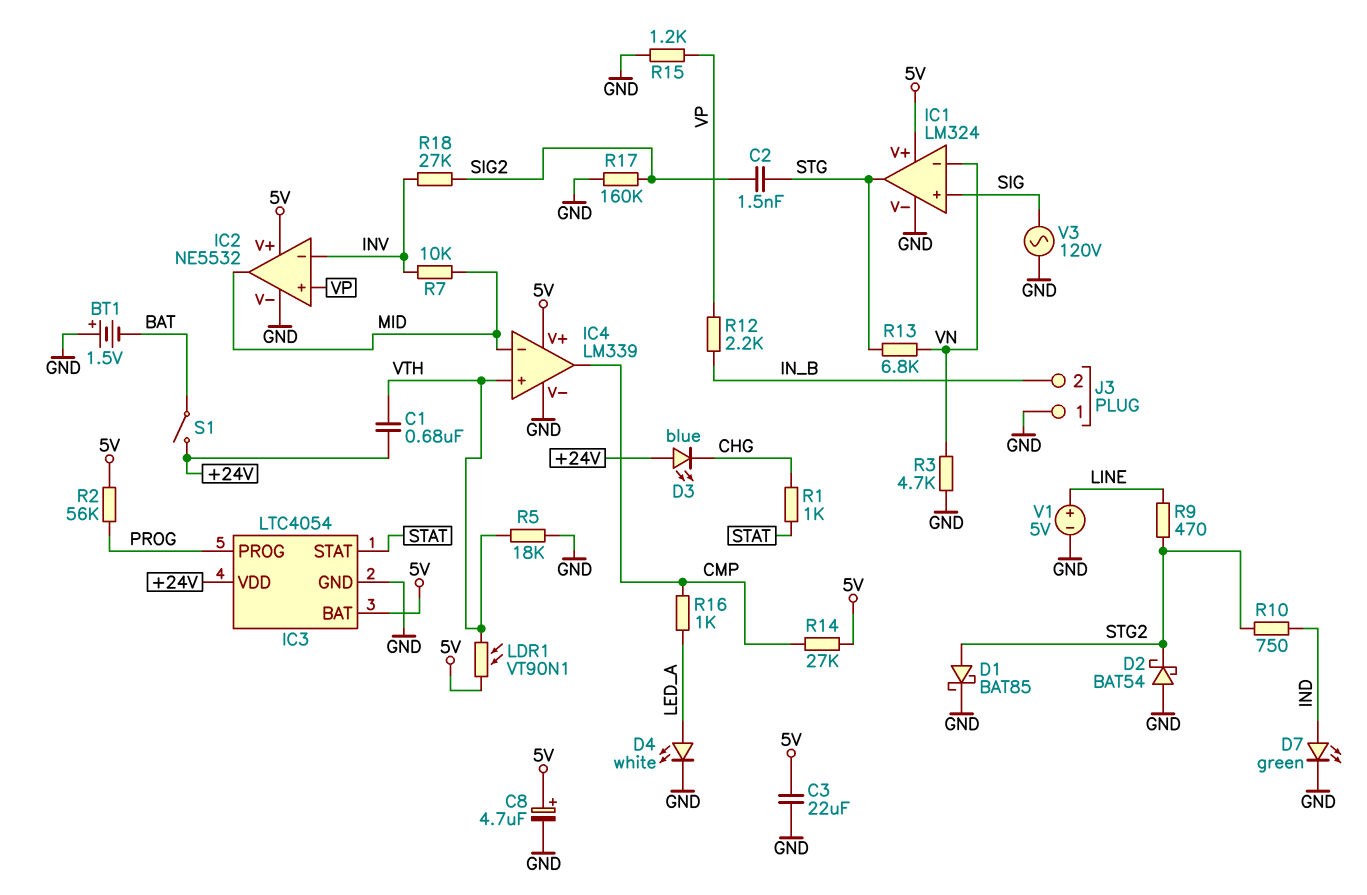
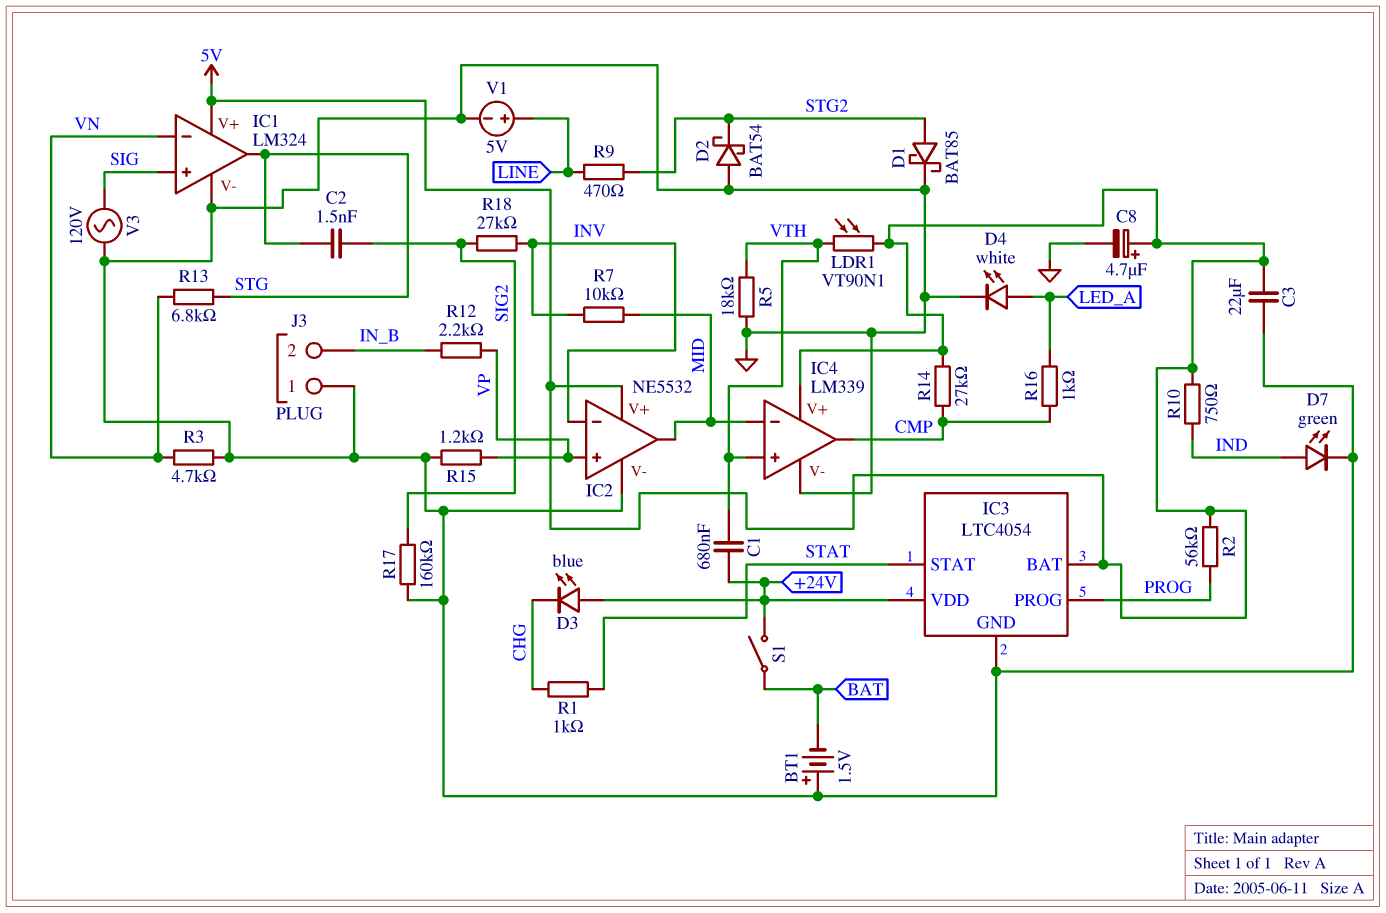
R10: 750 (IND, STG2) -> 750 (5V, IND)

